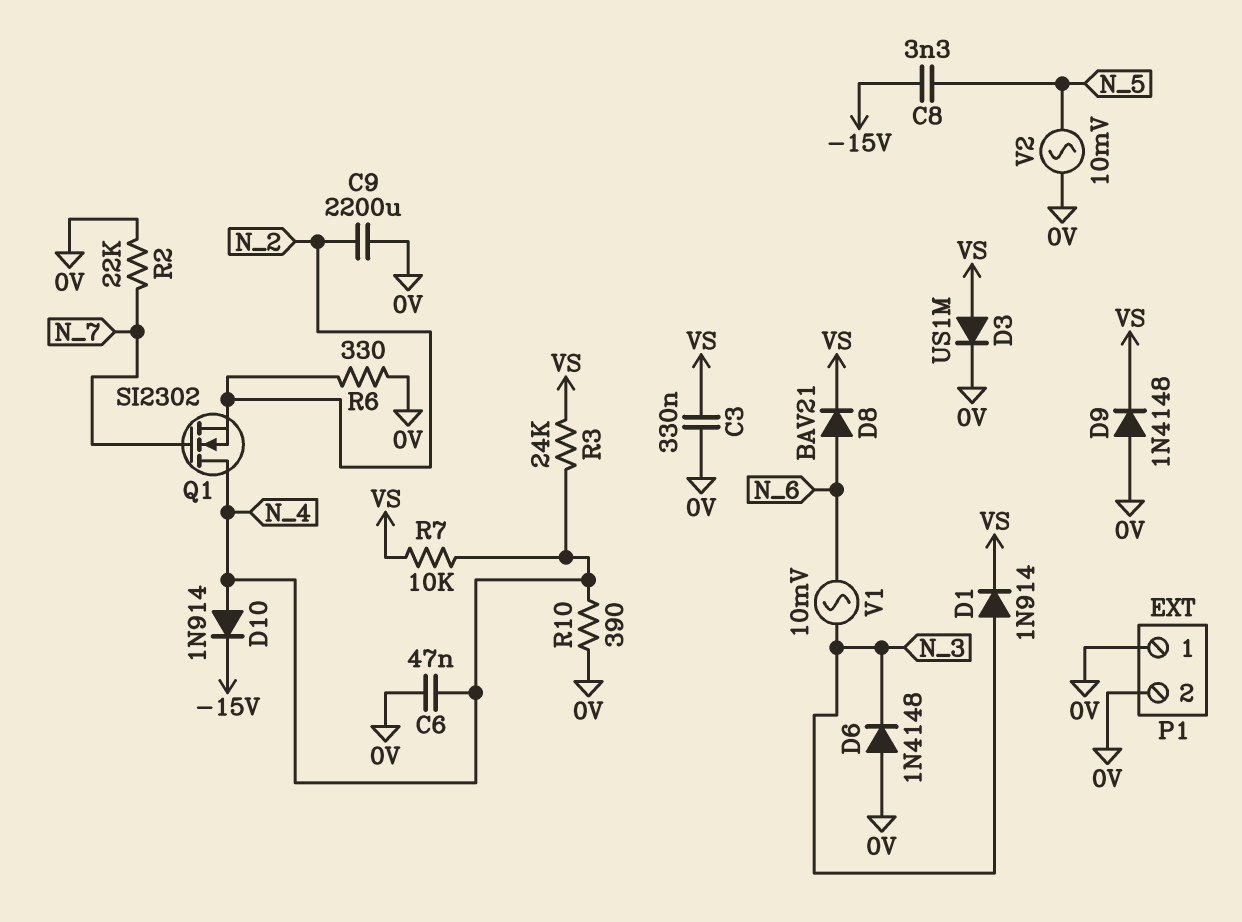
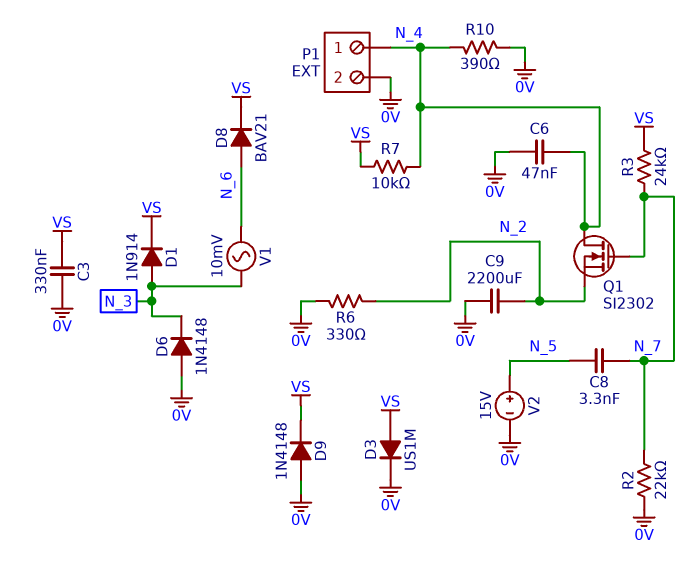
C8: 3.3nF (-15V, N_5) -> 3.3nF (N_5, N_7)
D10: diode 1N914 (A N_4, K -15V) -> none
P1 pin 1: 0V -> N_4
R3: 24k (N_4, VS) -> 24k (N_7, VS)
V2: AC 10mV (0V, N_5) -> 15V (plus N_5, minus 0V)

